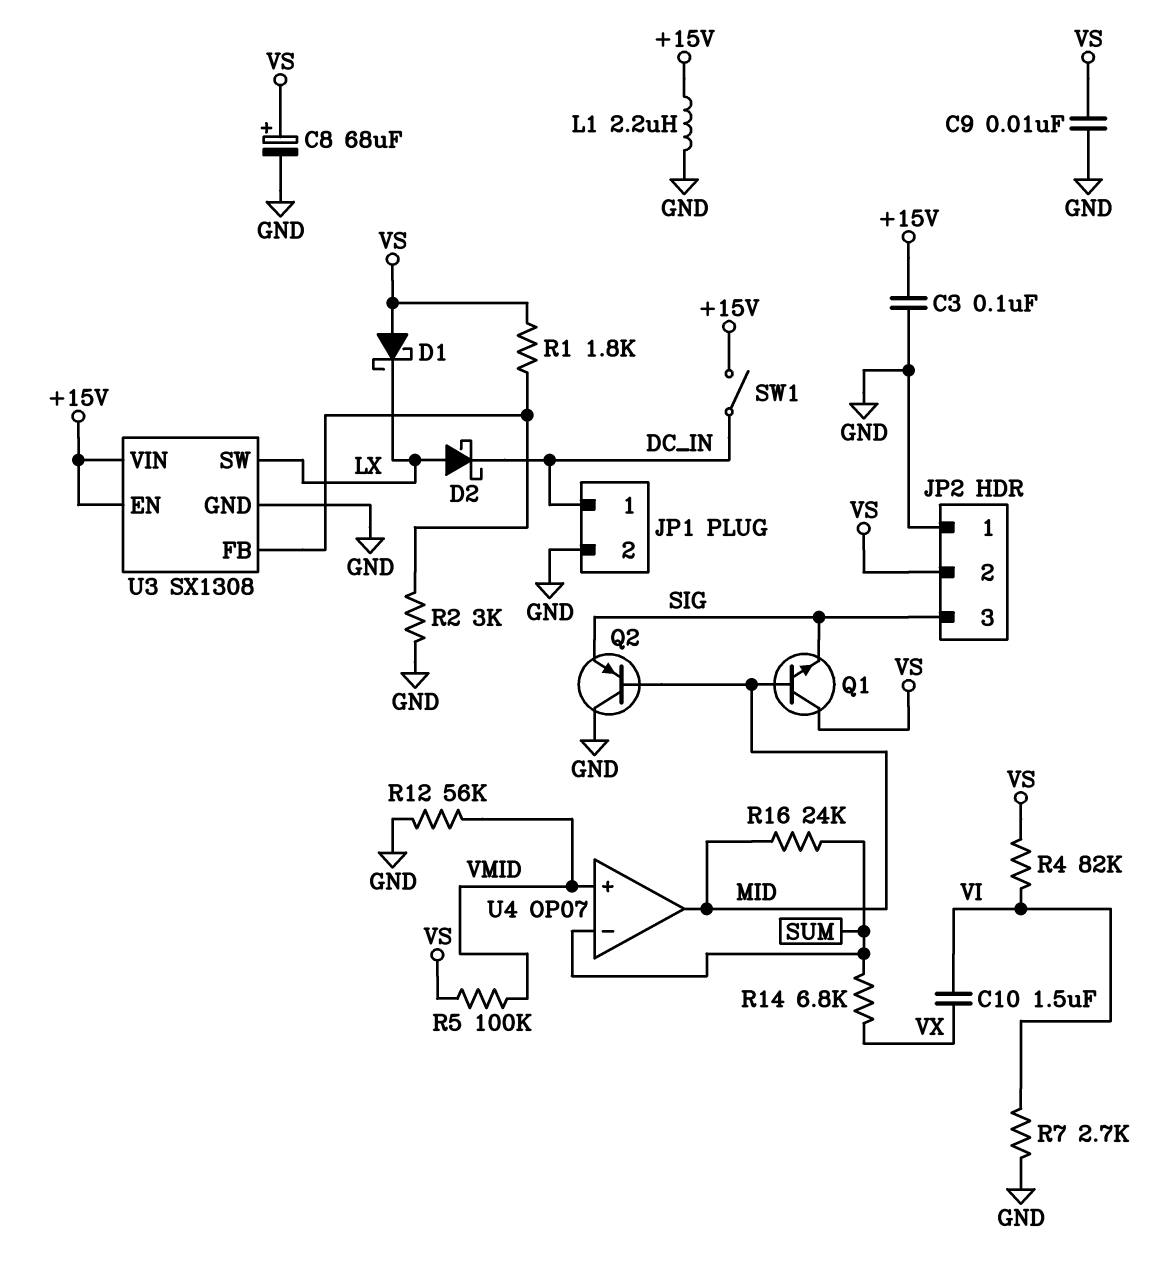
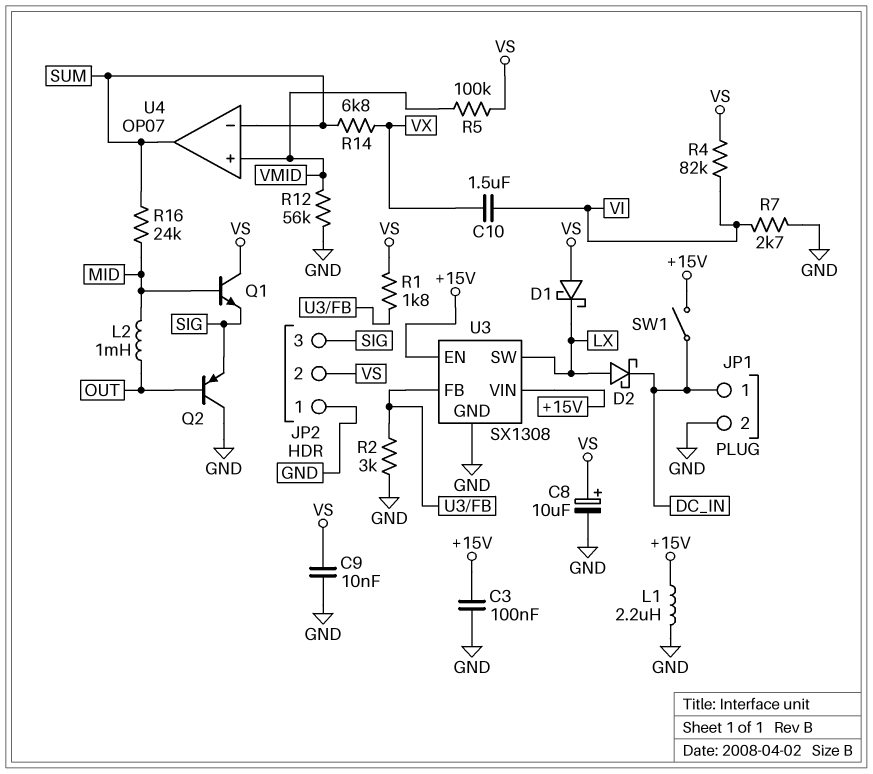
C8: 68uF (plus VS, minus GND) -> 10uF (plus VS, minus GND)
L2: none -> 1mH (MID, OUT)
Q2: PNP (B MID, C GND, E SIG) -> PNP (B OUT, C GND, E SIG)
U4 pin out: MID -> SUM

